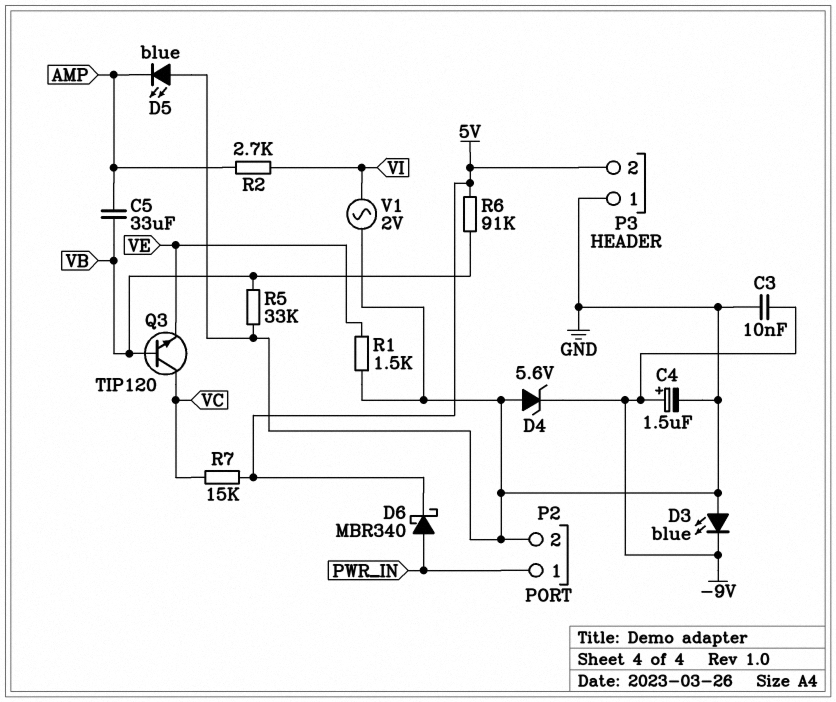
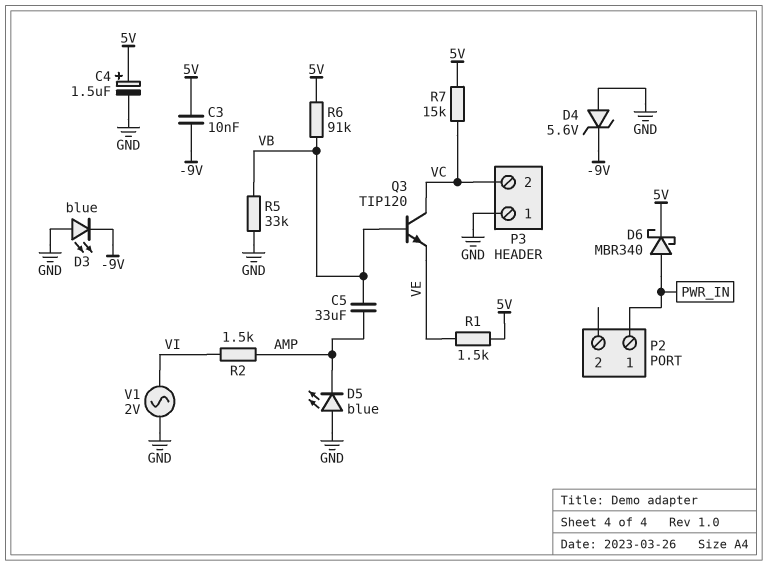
C3: 10nF (-9V, GND) -> 10nF (-9V, 5V)
C4: 1.5uF (plus -9V, minus GND) -> 1.5uF (plus 5V, minus GND)
P2 pin 2: GND -> none
P3 pin 2: 5V -> VC
R1: 1.5k (GND, VE) -> 1.5k (5V, VE)
R2: 2.7k (AMP, VI) -> 1.5k (AMP, VI)

